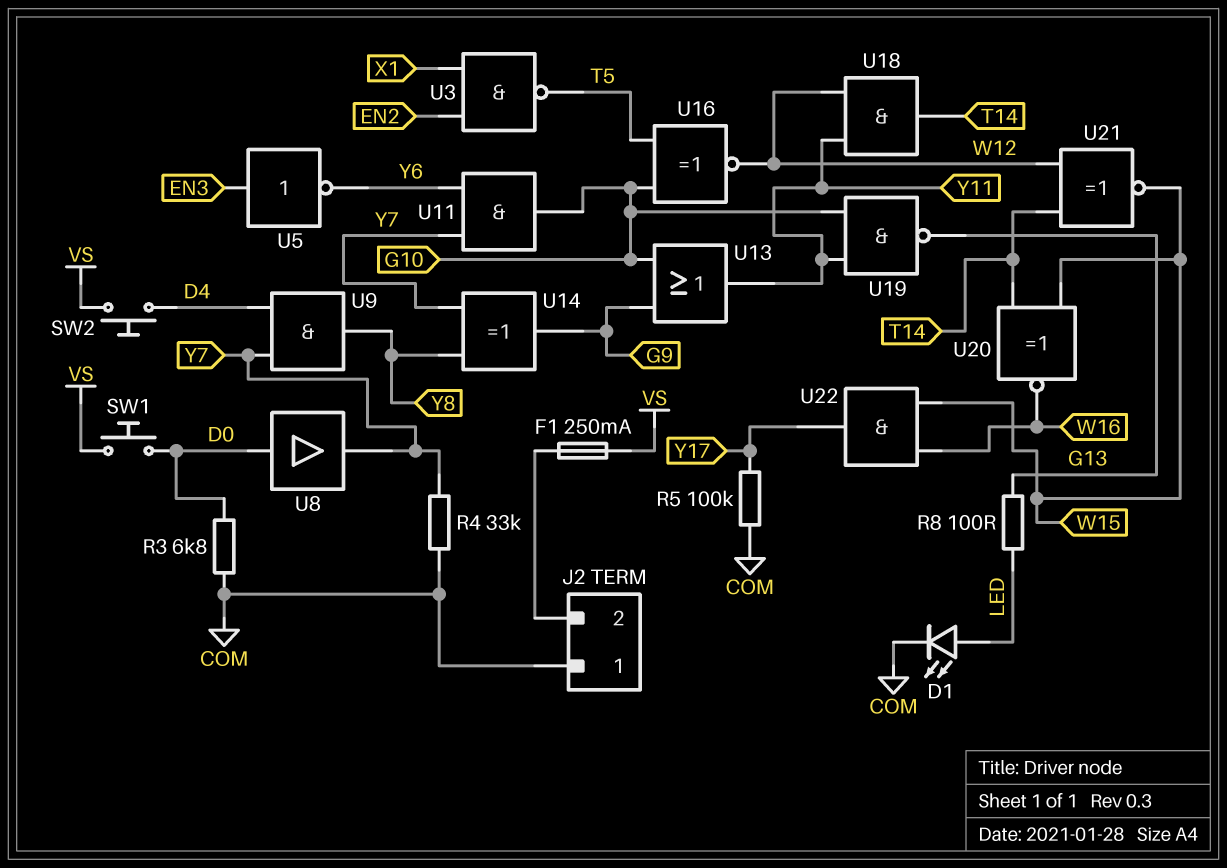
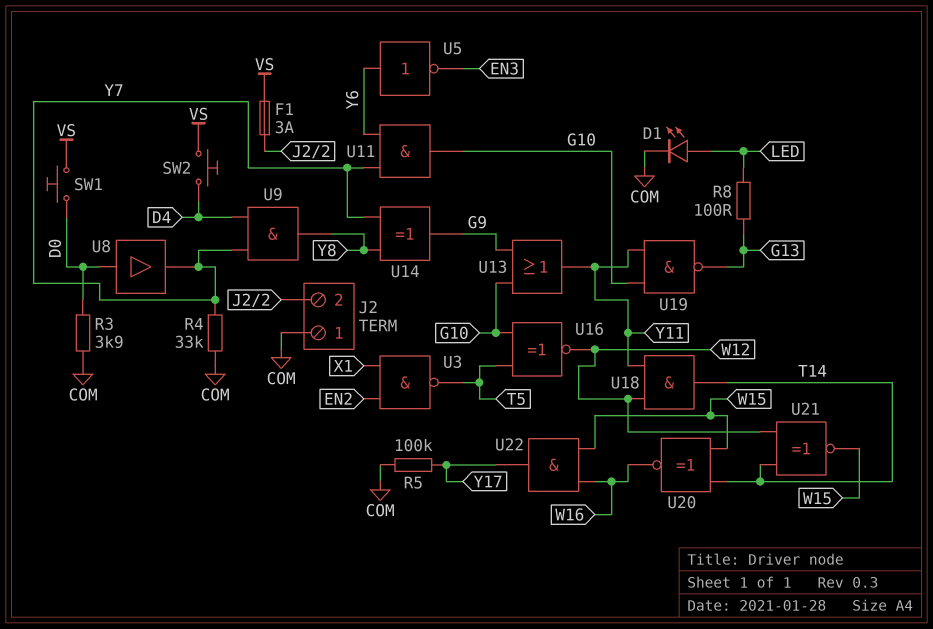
F1: 250mA (J2/2, VS) -> 3A (J2/2, VS)
R3: 6.8k (COM, D0) -> 3.9k (COM, D0)
U5: NOT (in EN3, out Y6) -> NOT (in Y6, out EN3)

